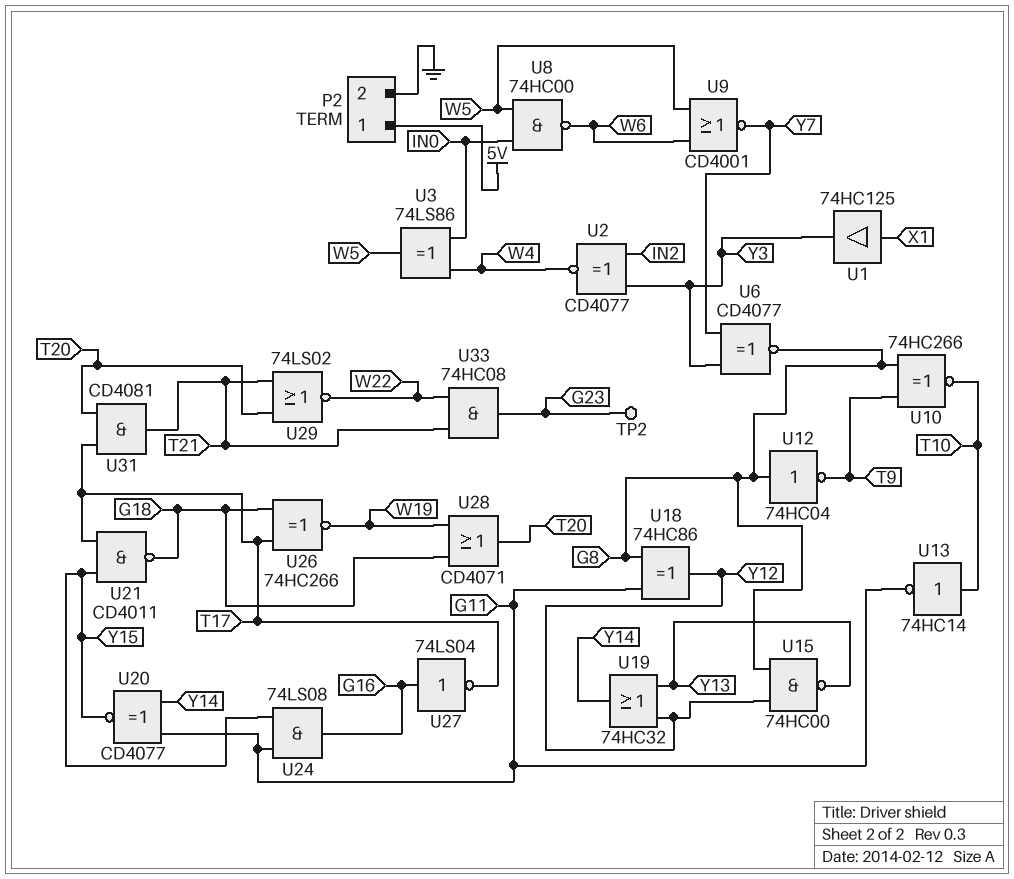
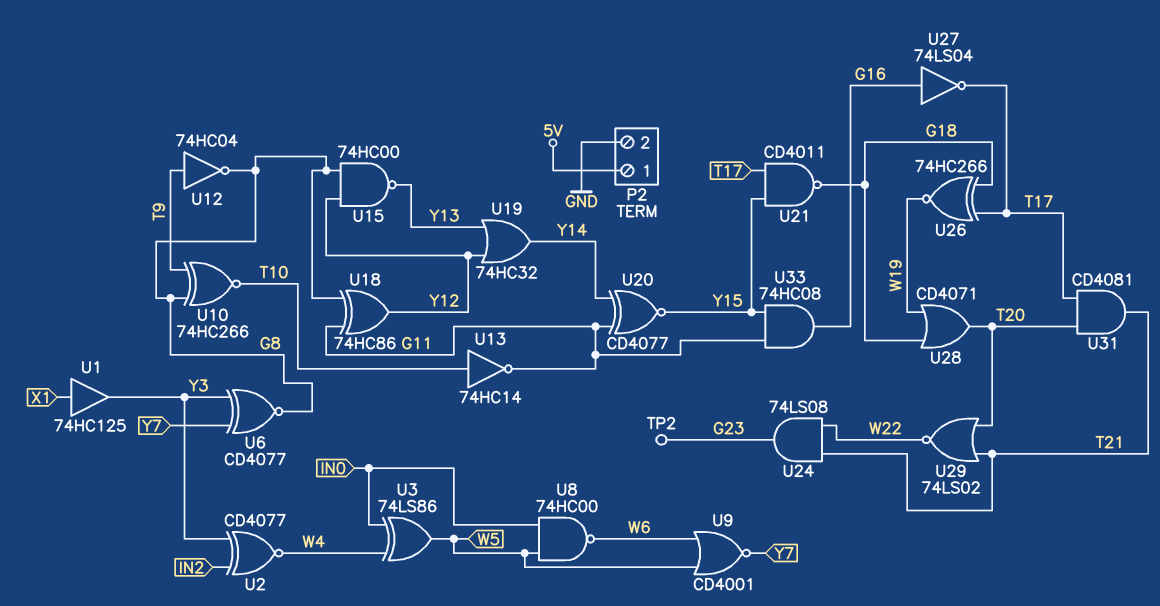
U12: NOT 74HC04 (in G8, out T9) -> NOT 74HC04 (in T9, out G8)
U24: AND 74LS08 (in G11, in Y15, out G16) -> AND 74LS08 (in T21, in W22, out G23)
U33: AND 74HC08 (in T21, in W22, out G23) -> AND 74HC08 (in G11, in Y15, out G16)

